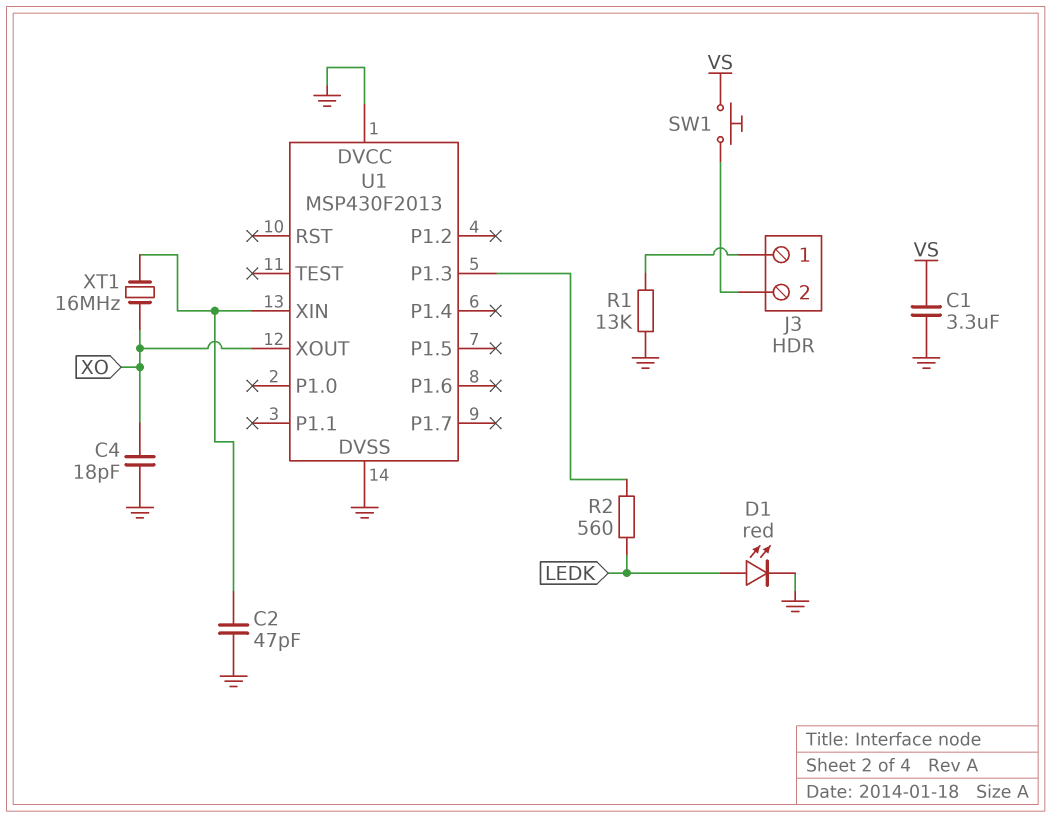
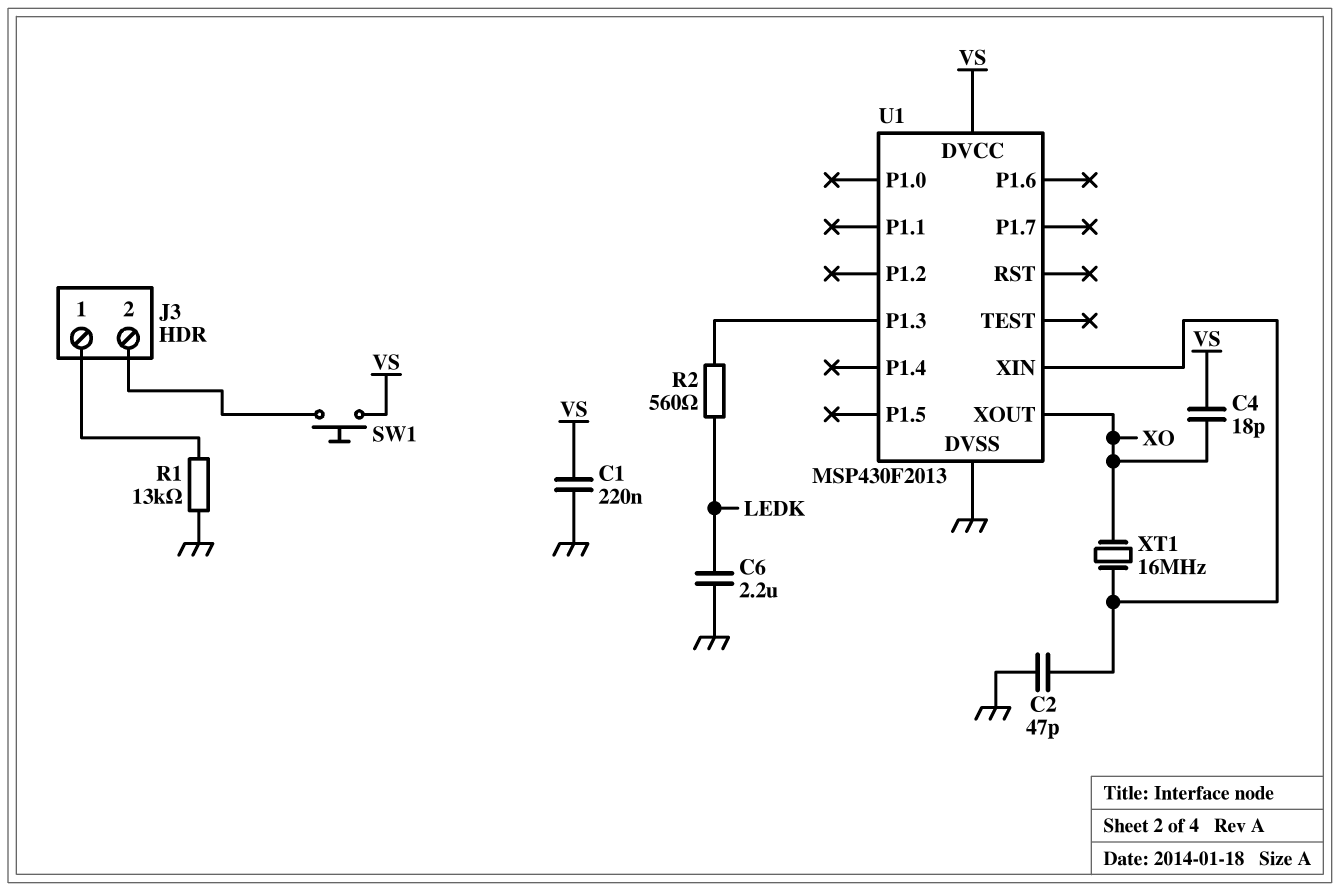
C1: 3.3uF (GND, VS) -> 220nF (GND, VS)
C4: 18pF (GND, XO) -> 18pF (VS, XO)
C6: none -> 2.2uF (GND, LEDK)
D1: LED red (A LEDK, K GND) -> none
U1 pin DVCC: GND -> VS

